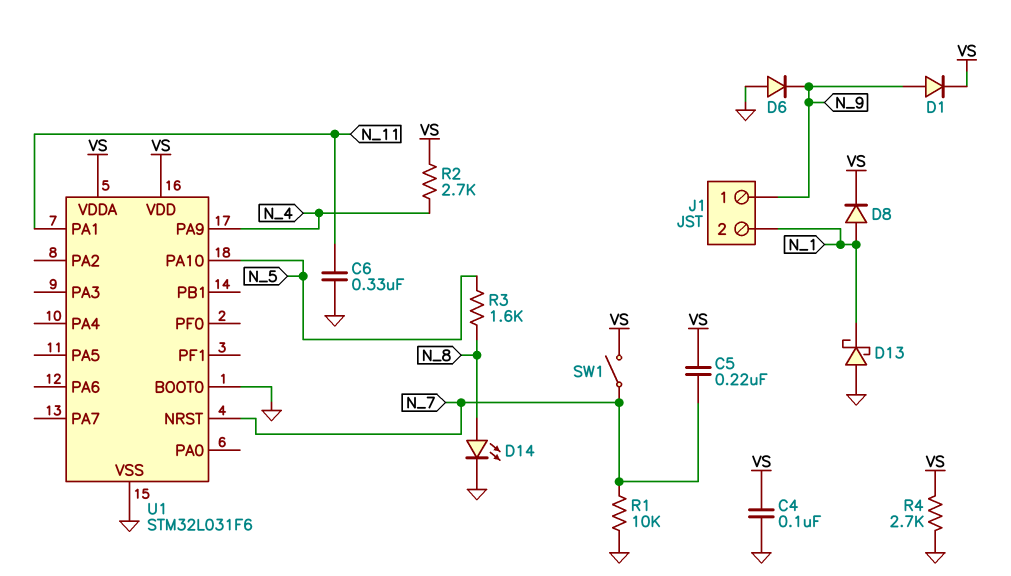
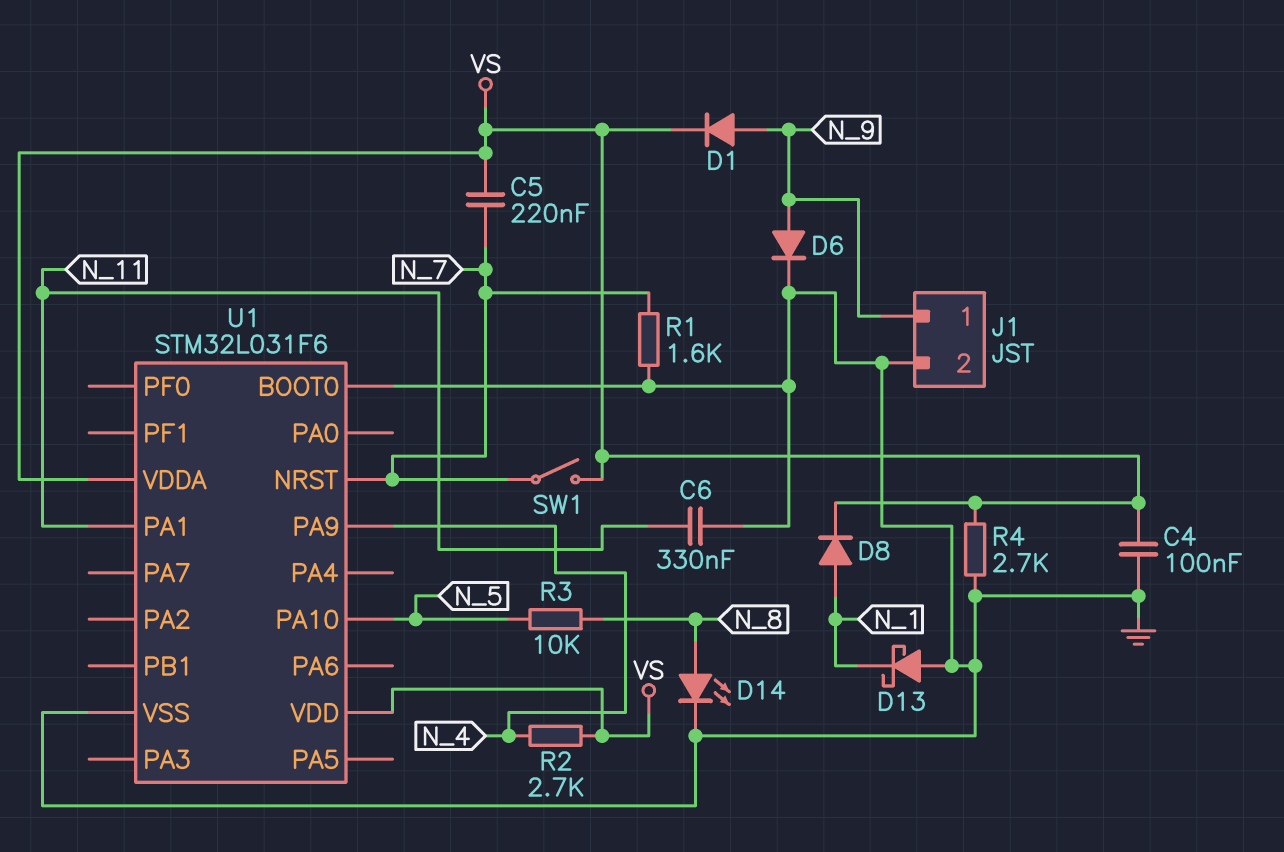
D6: diode (A GND, K N_9) -> diode (A N_9, K GND)
J1 pin 2: N_1 -> GND
R1: 10k (GND, N_7) -> 1.6k (GND, N_7)
R3: 1.6k (N_5, N_8) -> 10k (N_5, N_8)

